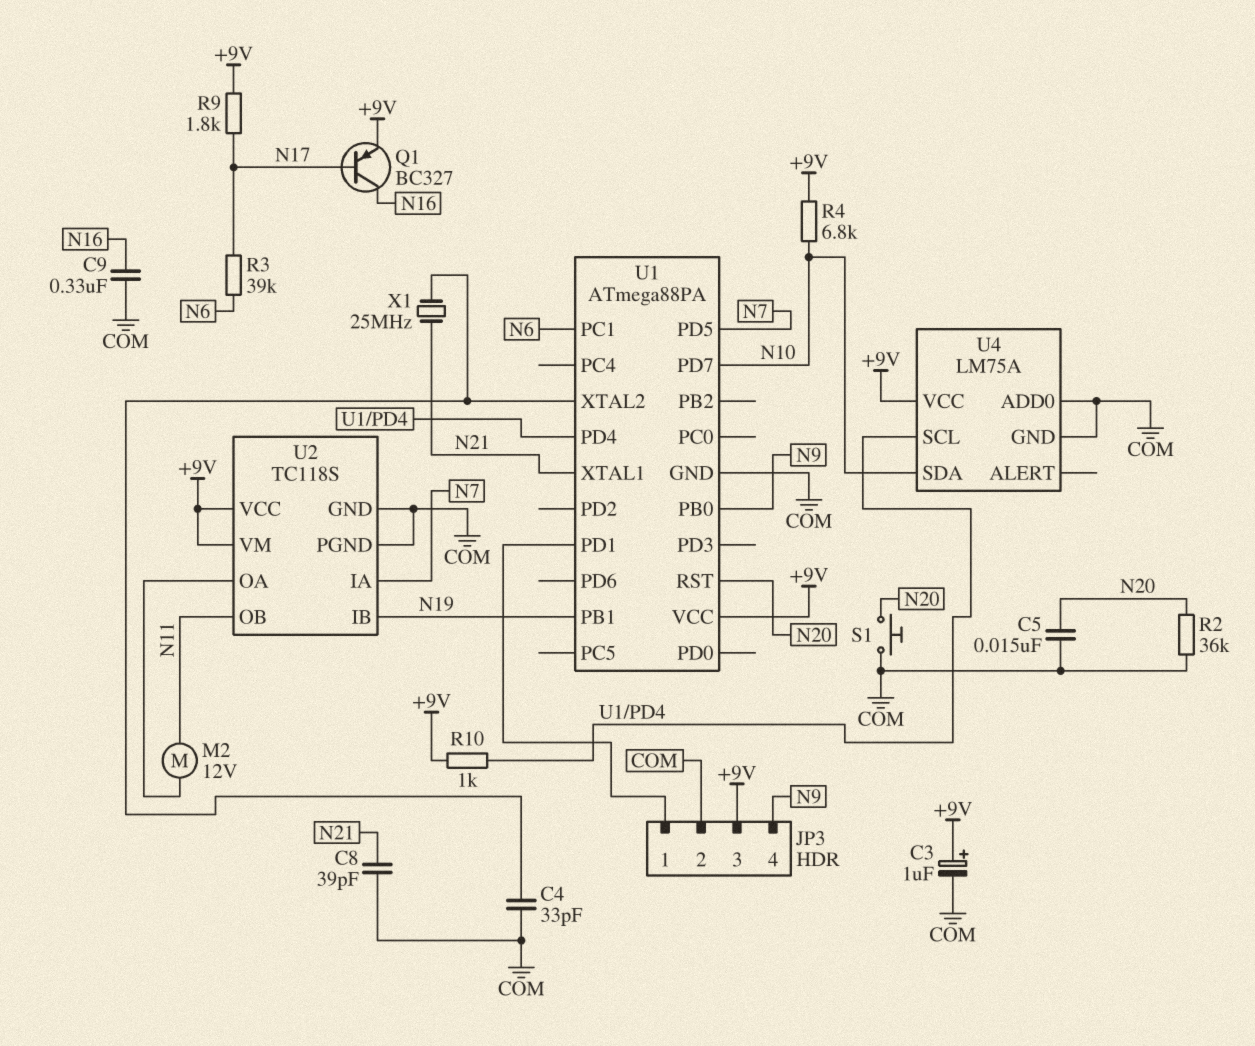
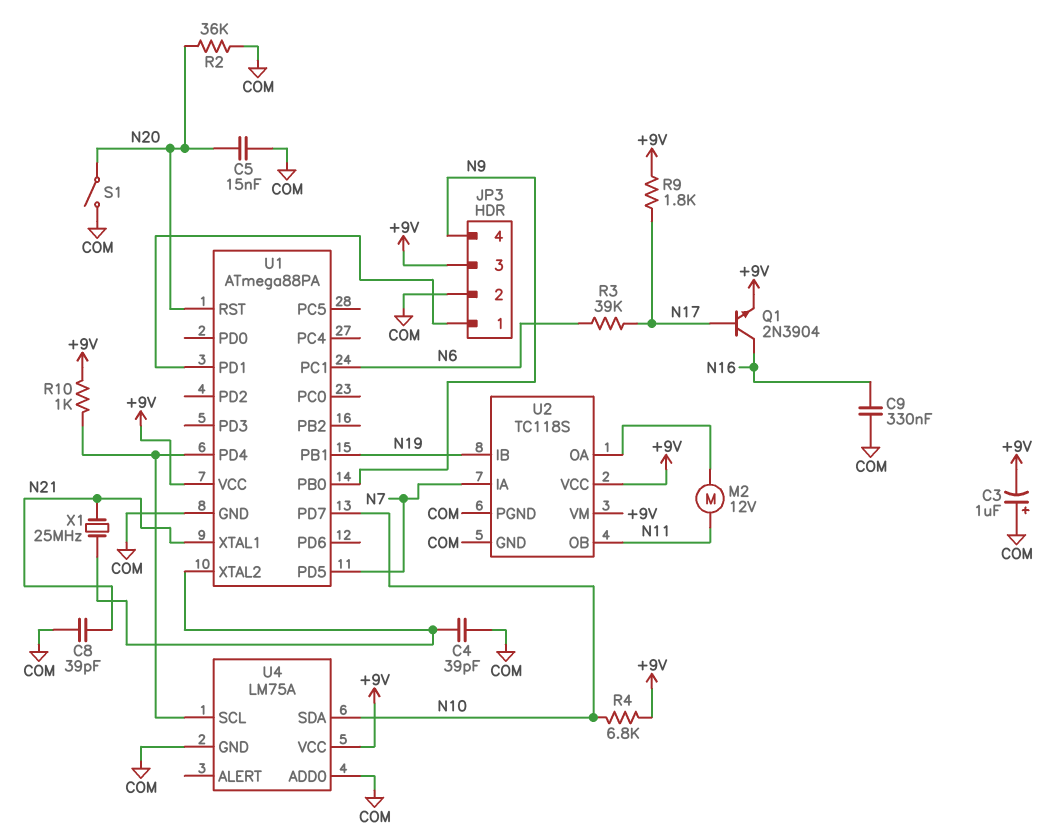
C3: 1uF (plus +9V, minus COM) -> 1uF (plus COM, minus +9V)
C4: 33pF (COM, U1/XTAL2) -> 39pF (COM, U1/XTAL2)
Q1: PNP BC327 (B N17, C N16, E +9V) -> NPN 2N3904 (B N17, C N16, E +9V)
S1: button (COM, N20) -> switch (COM, N20)

